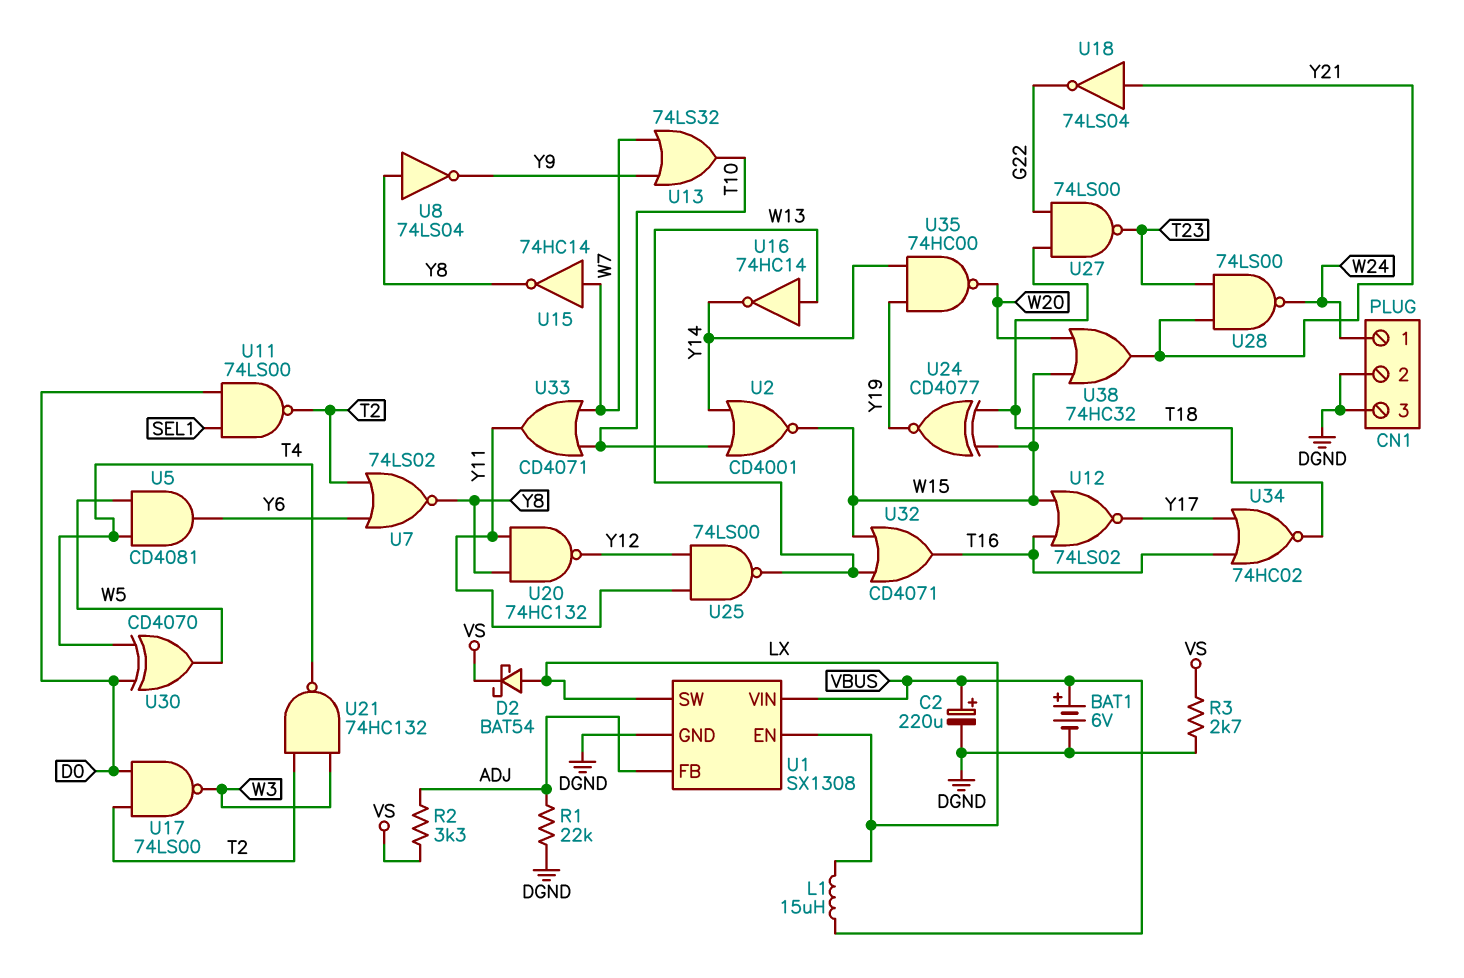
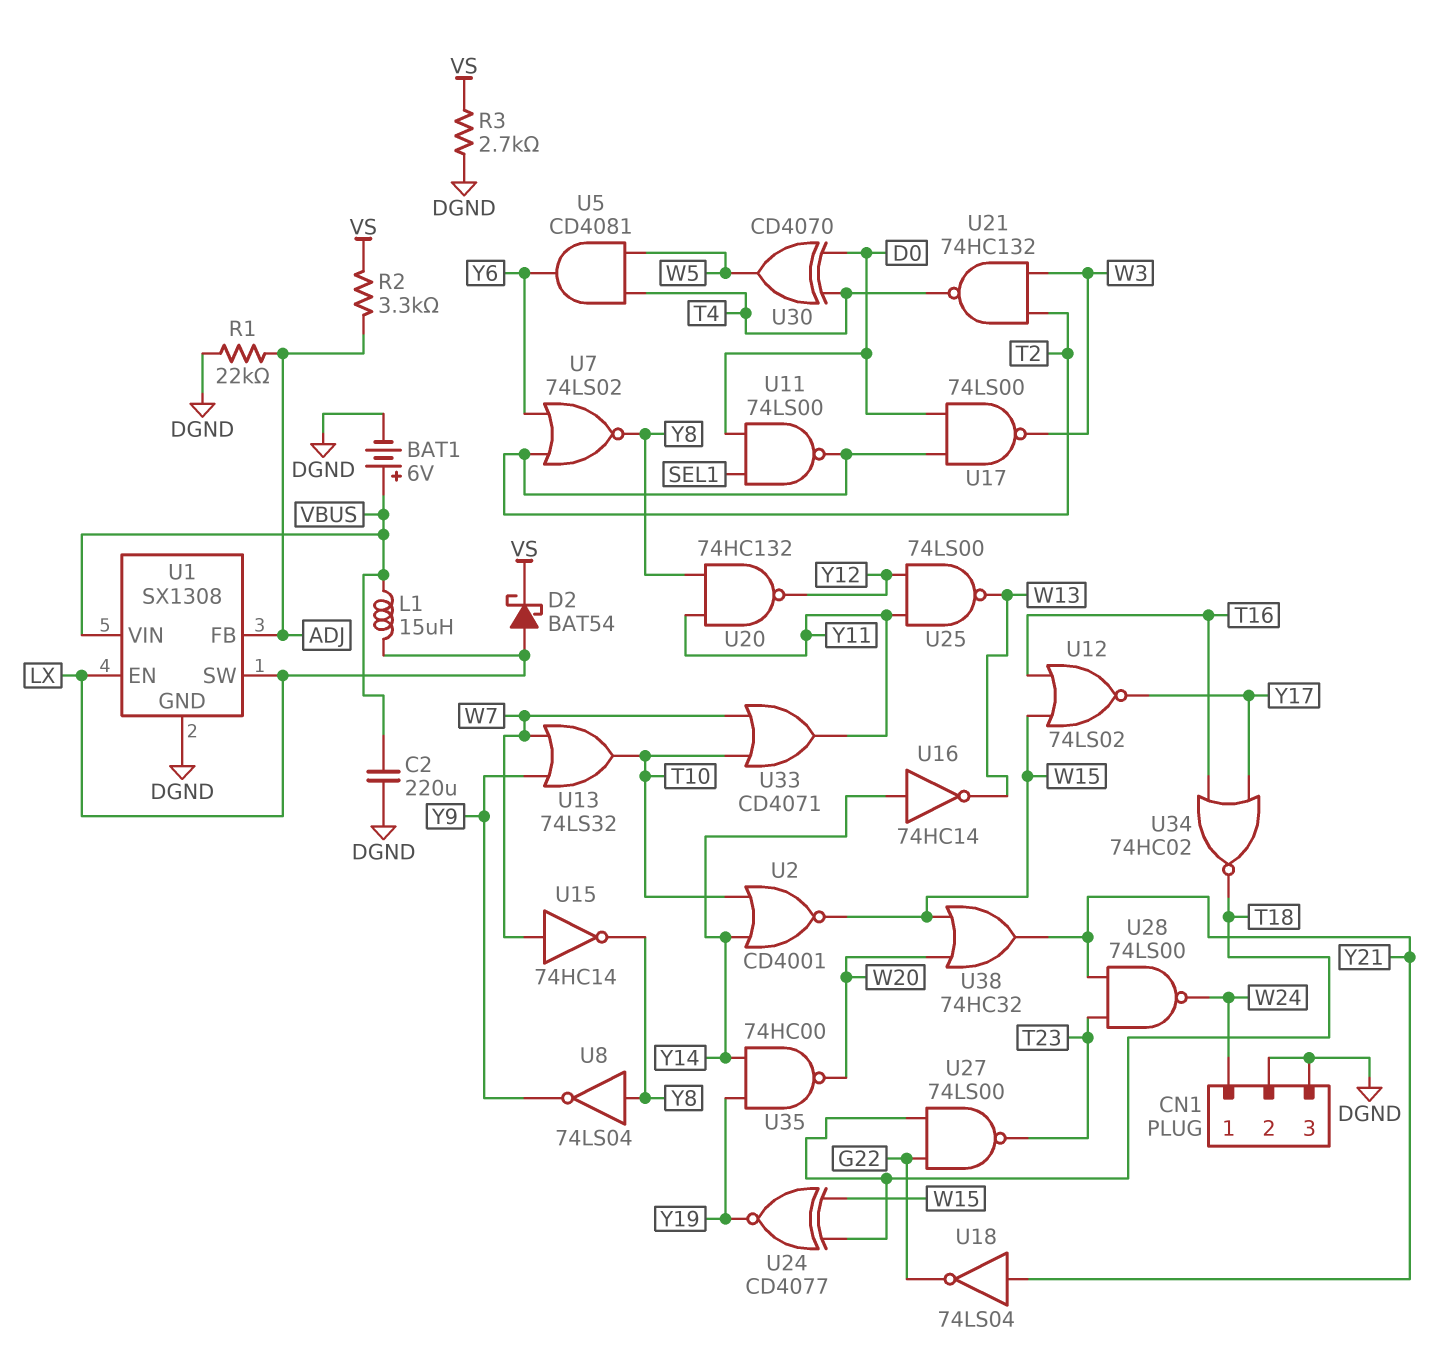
C2: 220uF (plus VBUS, minus DGND) -> 220uF (DGND, VBUS)
U16: NOT 74HC14 (in W13, out Y14) -> NOT 74HC14 (in Y14, out W13)
U32: OR CD4071 (in W13, in W15, out T16) -> none

